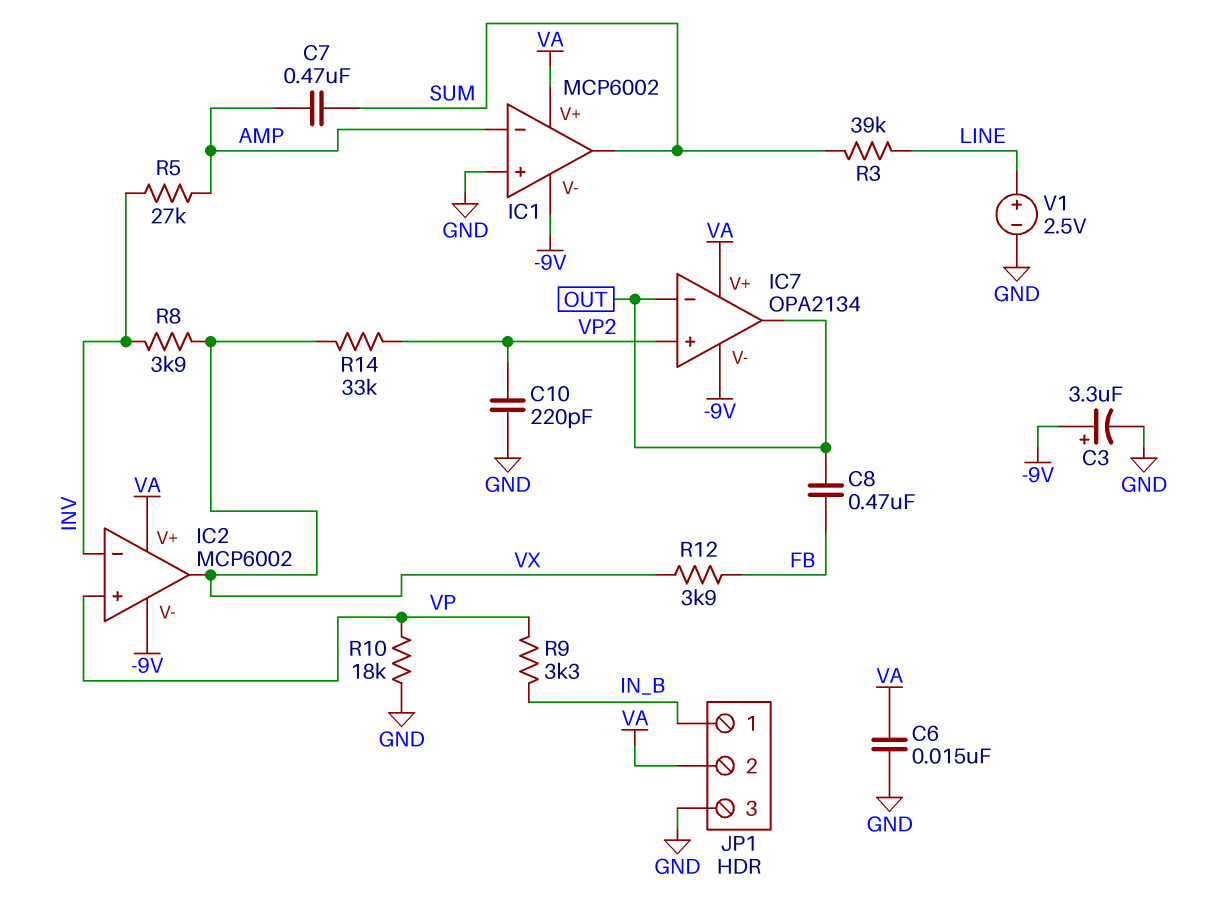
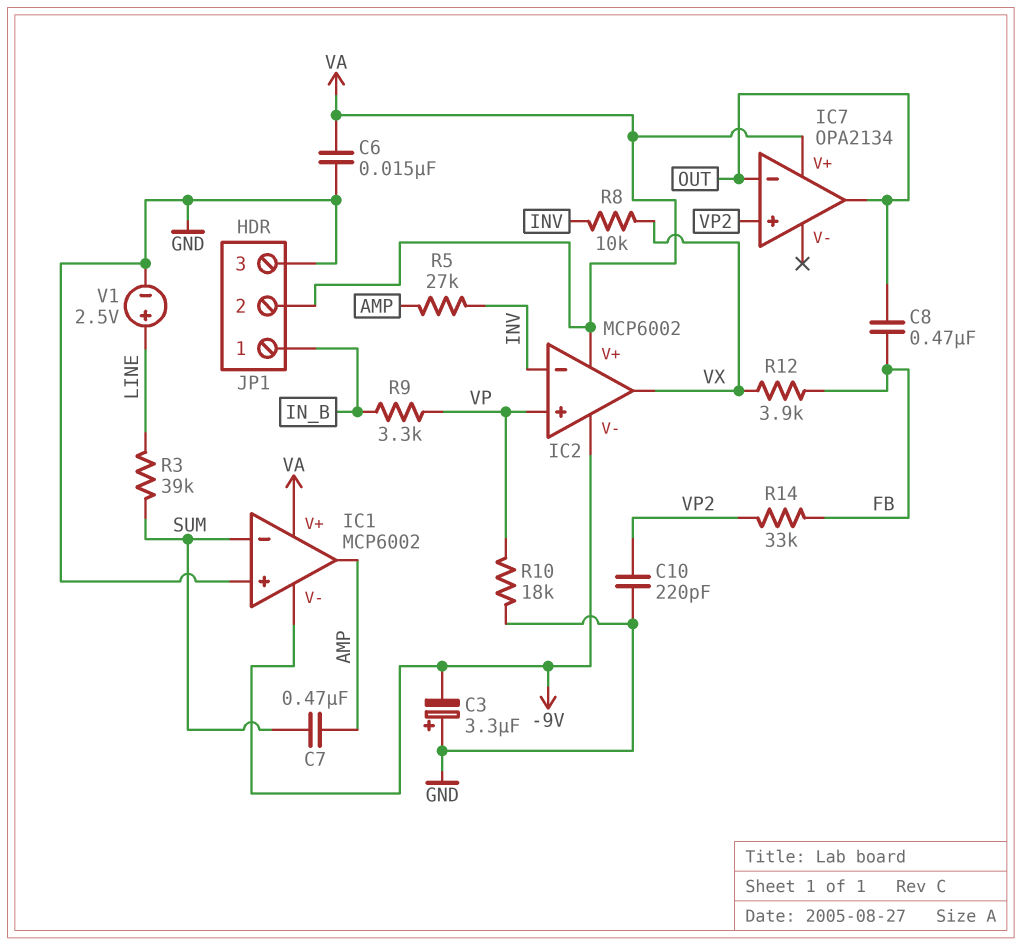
C3: 3.3uF (plus -9V, minus GND) -> 3.3uF (plus GND, minus -9V)
IC1 pin in-: AMP -> SUM
IC1 pin out: SUM -> AMP
IC7 pin V-: -9V -> none
R8: 3.9k (INV, VX) -> 10k (INV, VX)
R14: 33k (VP2, VX) -> 33k (FB, VP2)

